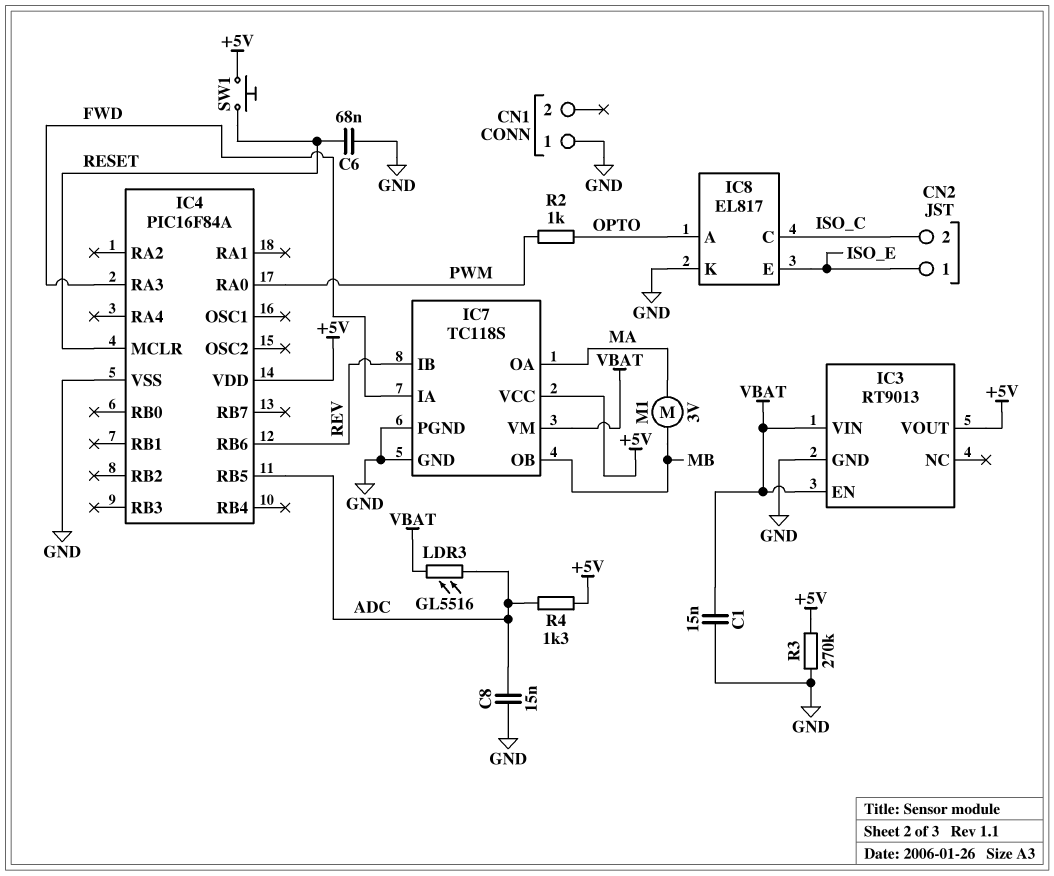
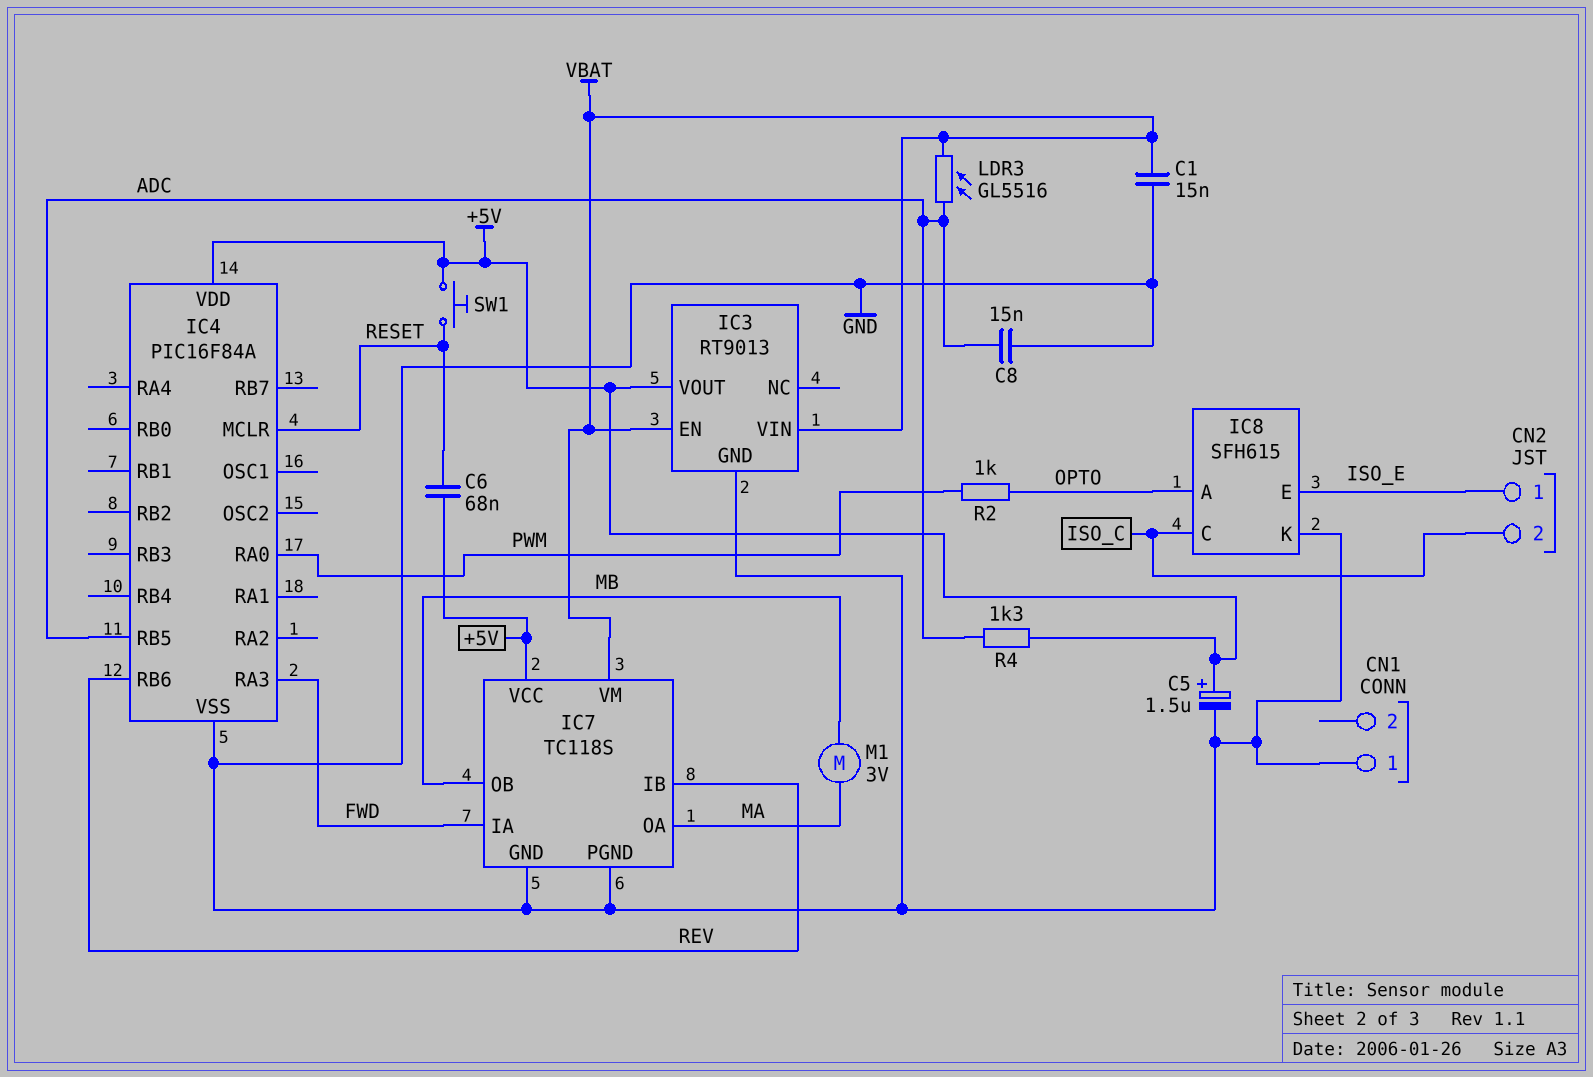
C5: none -> 1.5uF (plus +5V, minus GND)
C6: 68nF (GND, RESET) -> 68nF (+5V, RESET)
IC8: EL817 -> SFH615
R3: 270k (+5V, GND) -> none

